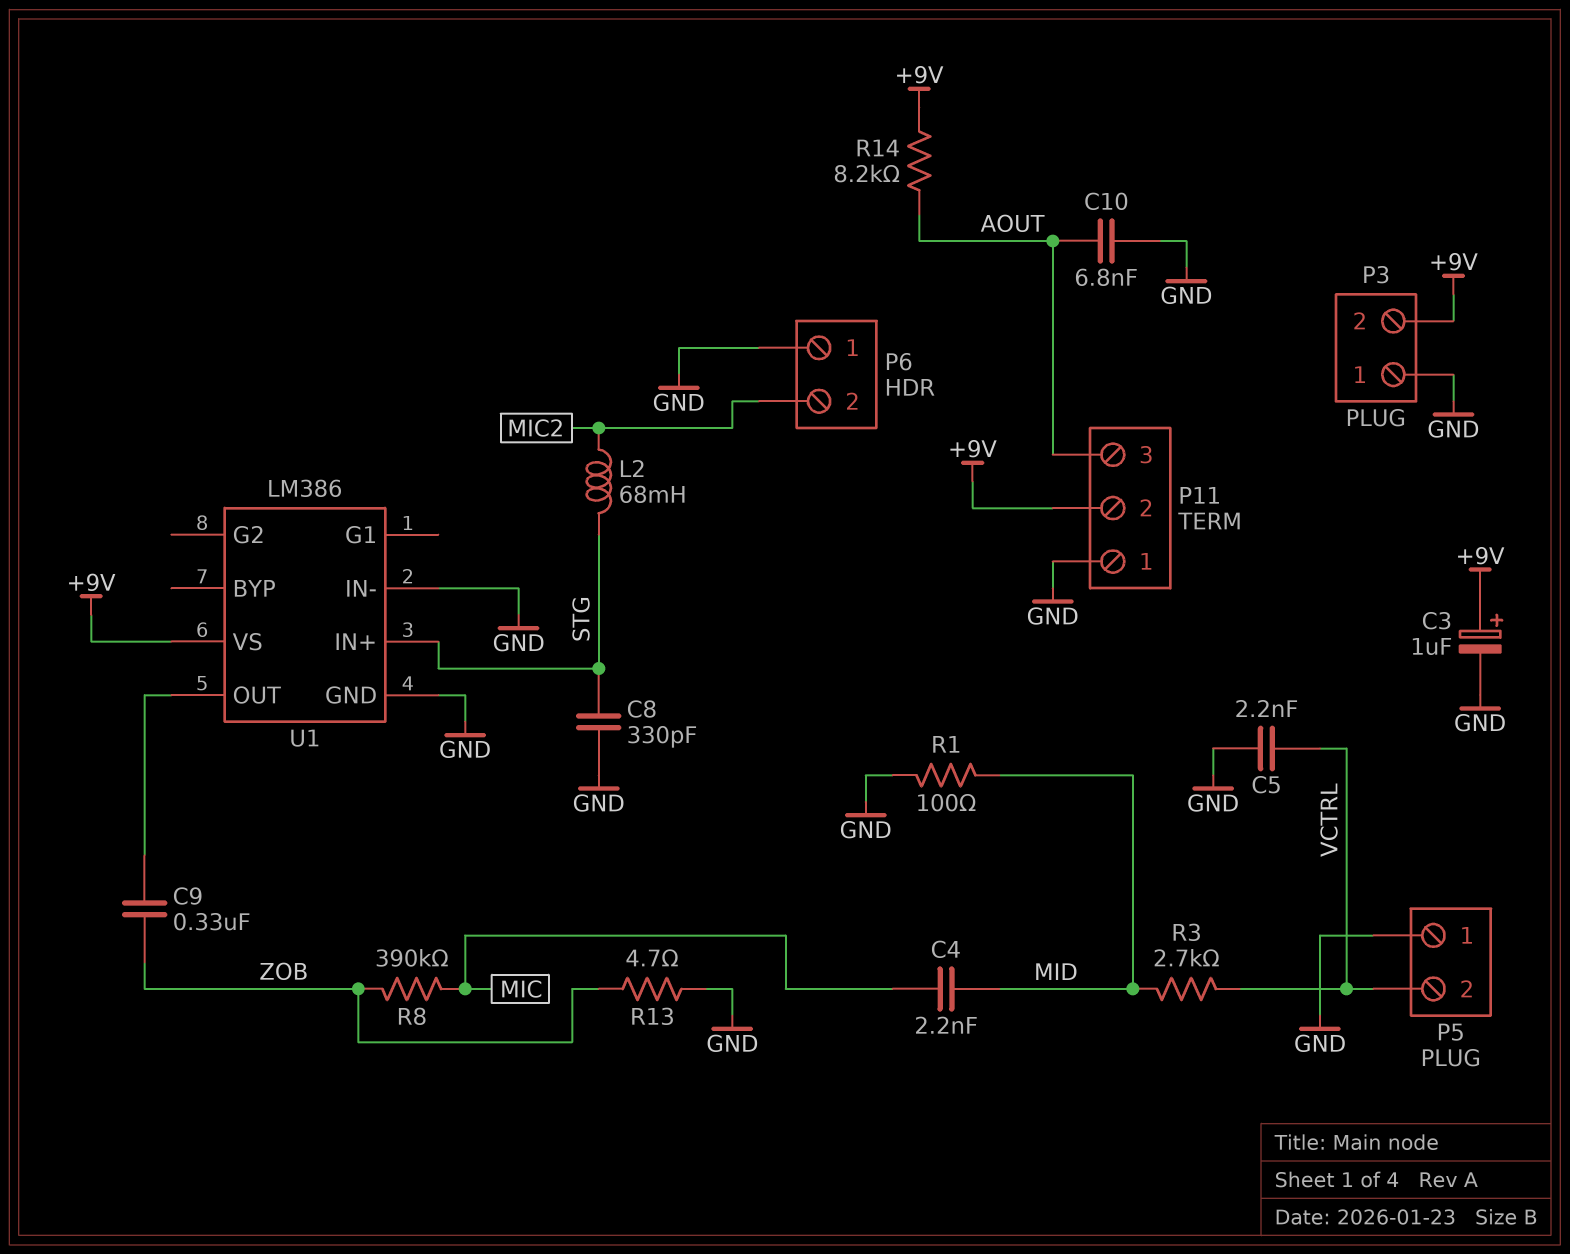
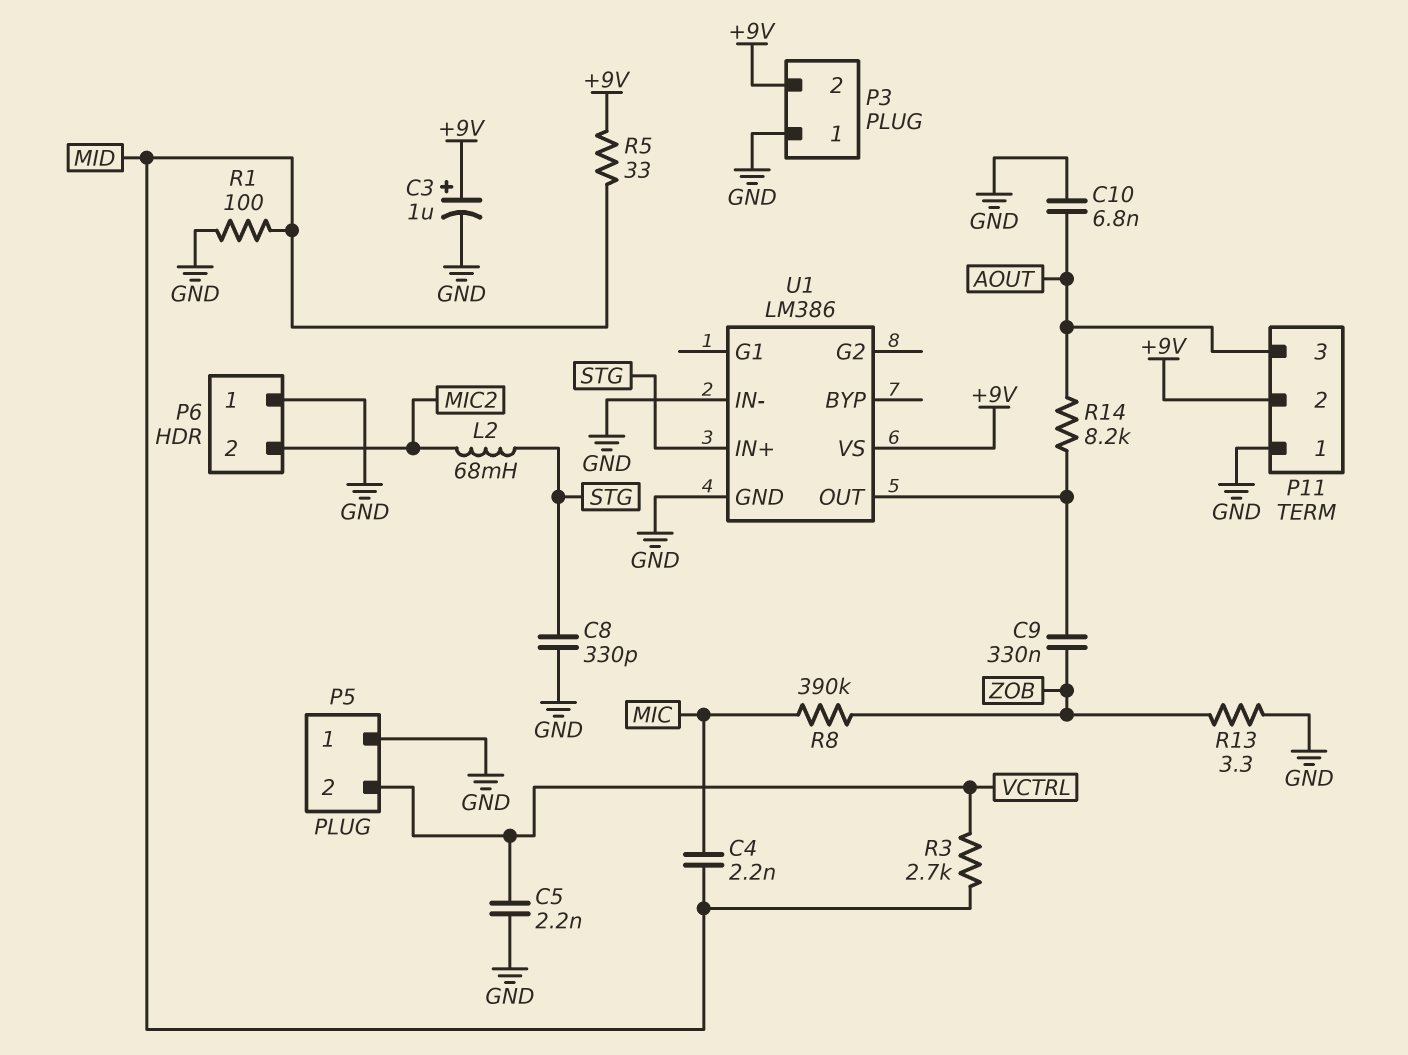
R5: none -> 33 (+9V, MID)
R13: 4.7 (GND, ZOB) -> 3.3 (GND, ZOB)
R14: 8.2k (+9V, AOUT) -> 8.2k (AOUT, U1/OUT)

